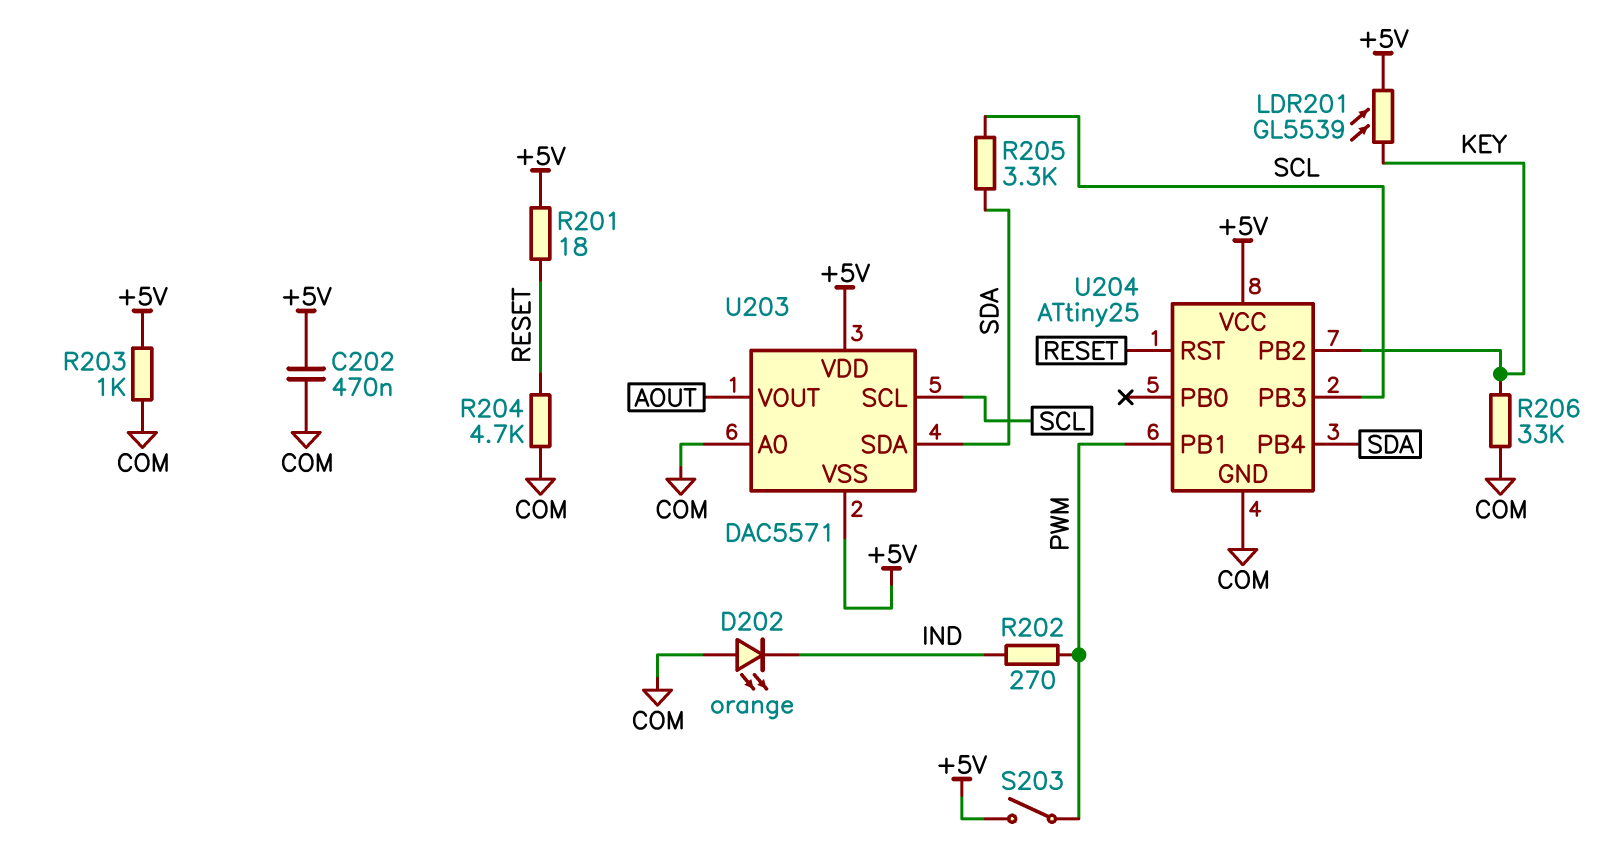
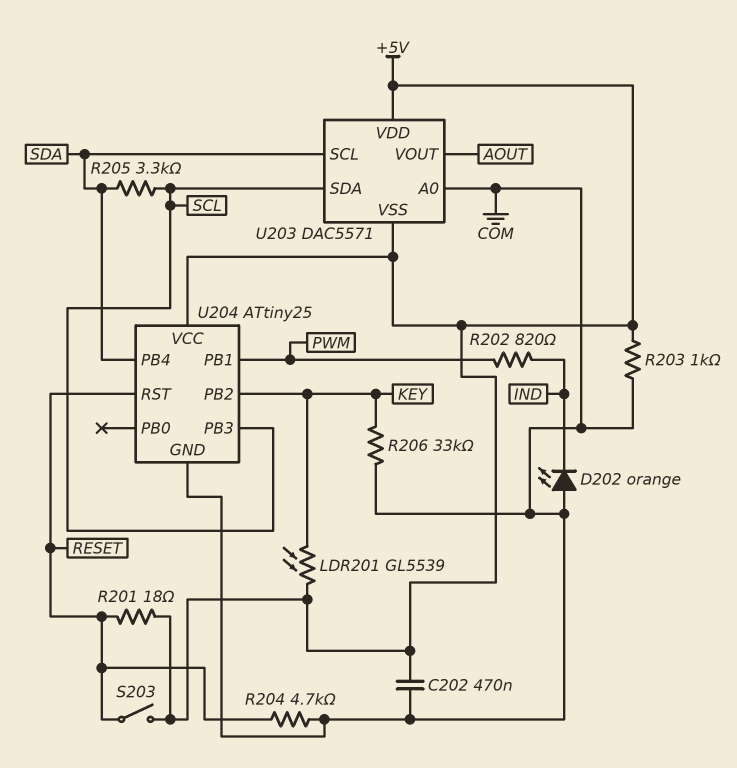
R202: 270 (IND, PWM) -> 820 (IND, PWM)
S203: switch (+5V, PWM) -> switch (+5V, RESET)
U203 pin SCL: SCL -> SDA
U203 pin SDA: SDA -> SCL

